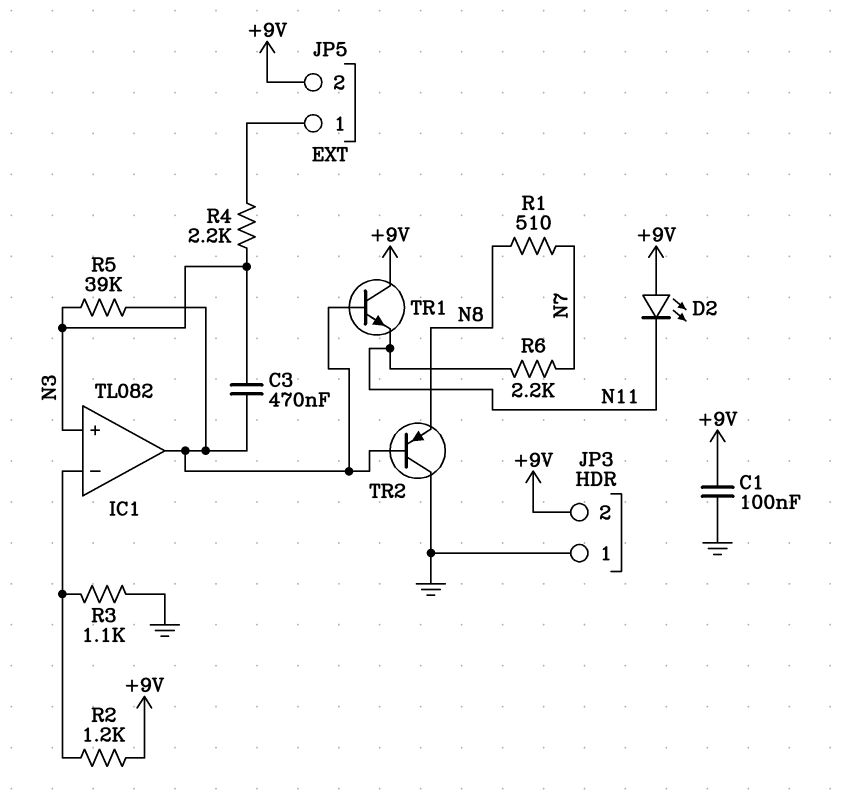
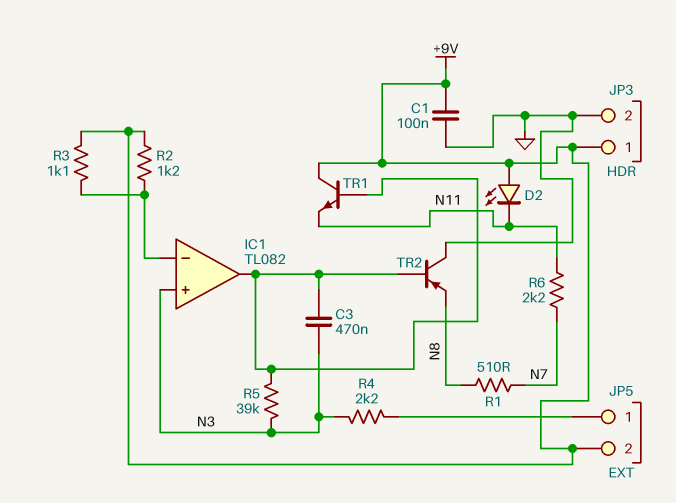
JP3 pin 1: GND -> +9V
JP3 pin 2: +9V -> GND
R3: 1.1k (GND, IC1/in-) -> 1.1k (+9V, IC1/in-)

